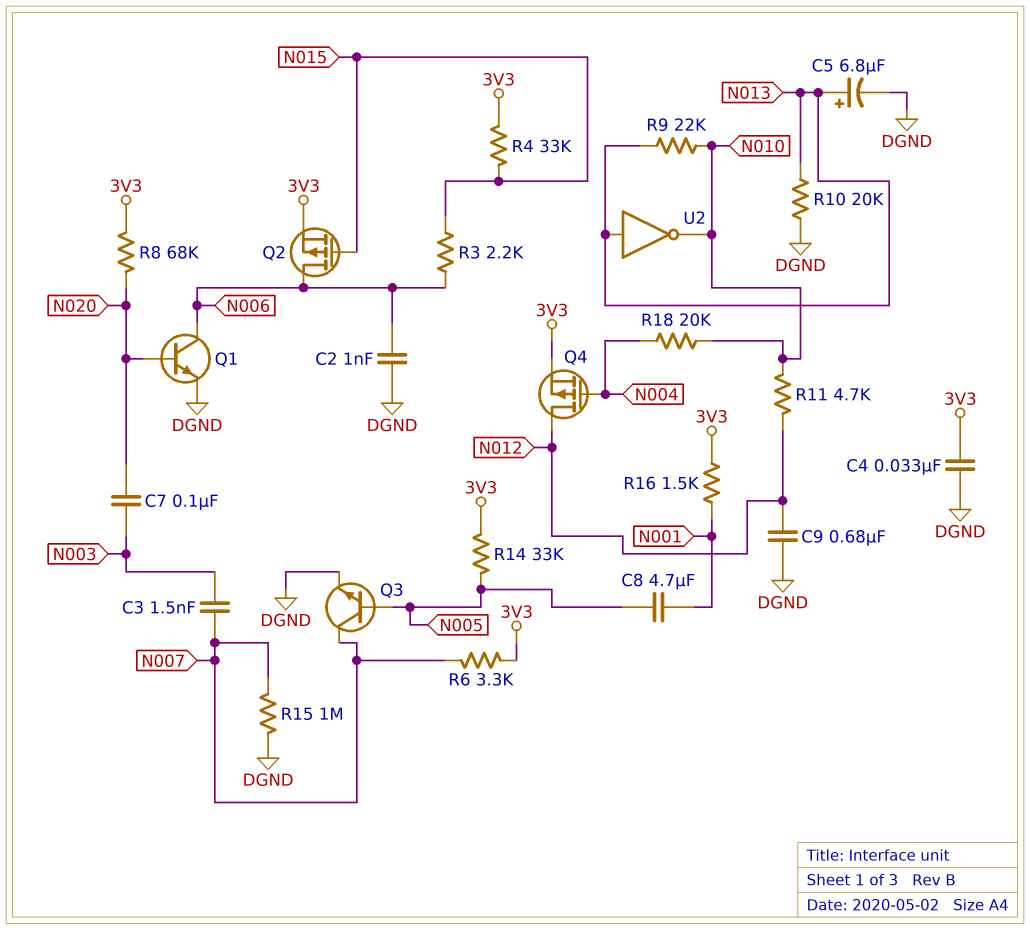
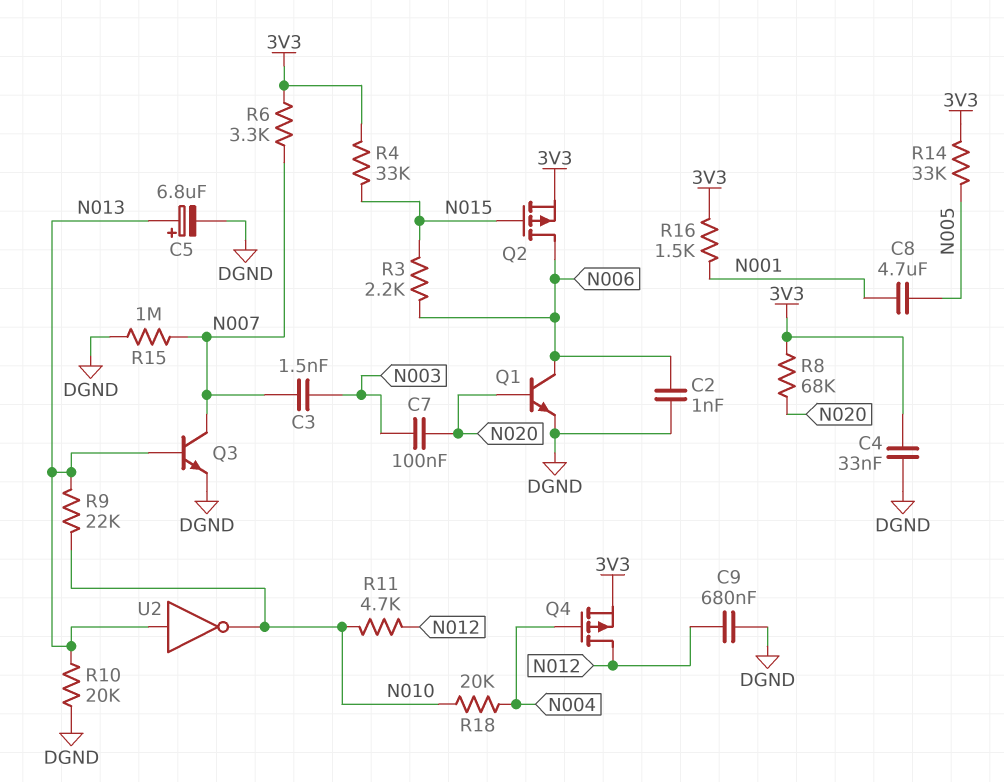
Q3: NPN (B N005, C N007, E DGND) -> NPN (B N013, C N007, E DGND)

